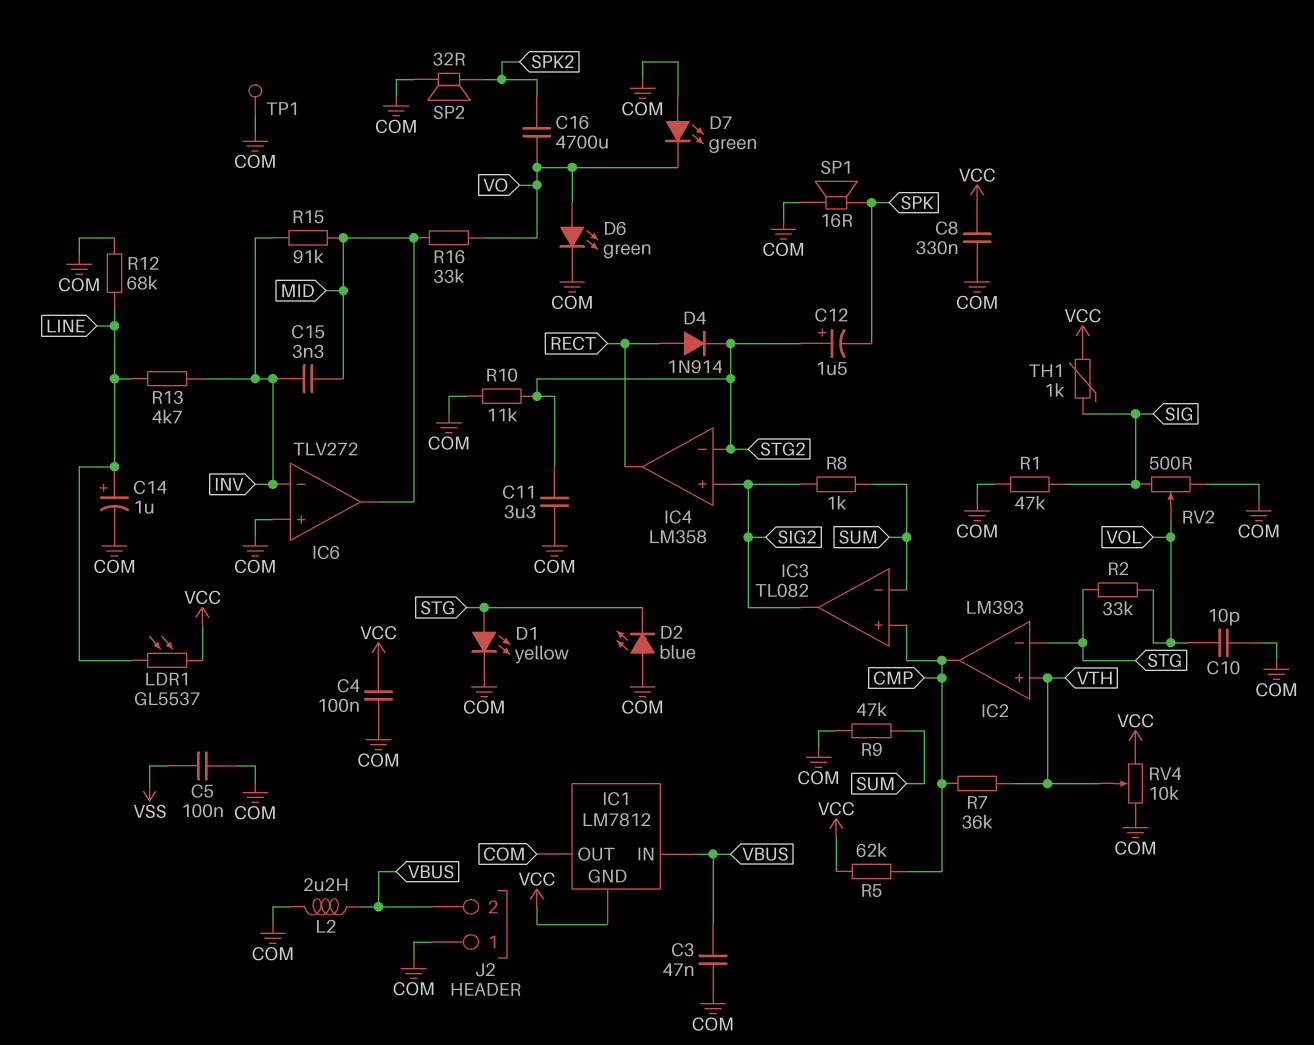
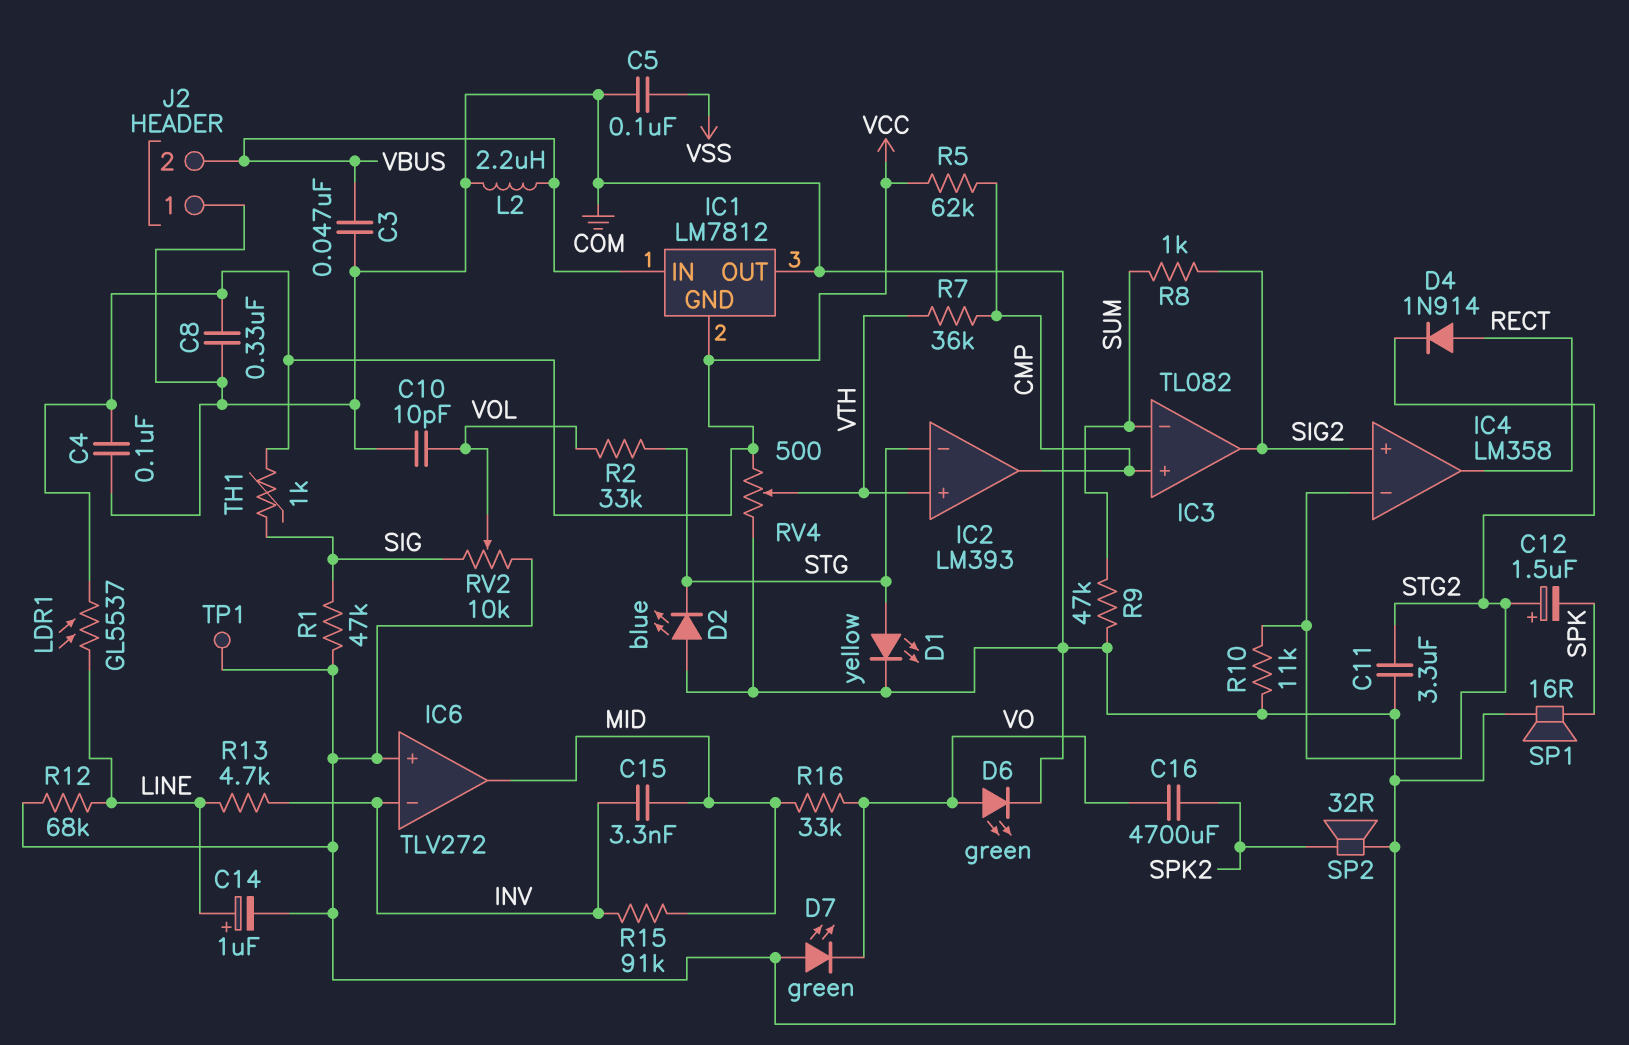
RV2: 500 (COM, SIG, wiper VOL) -> 10k (COM, SIG, wiper VOL)
RV4: 10k (COM, VCC, wiper VTH) -> 500 (COM, VCC, wiper VTH)

